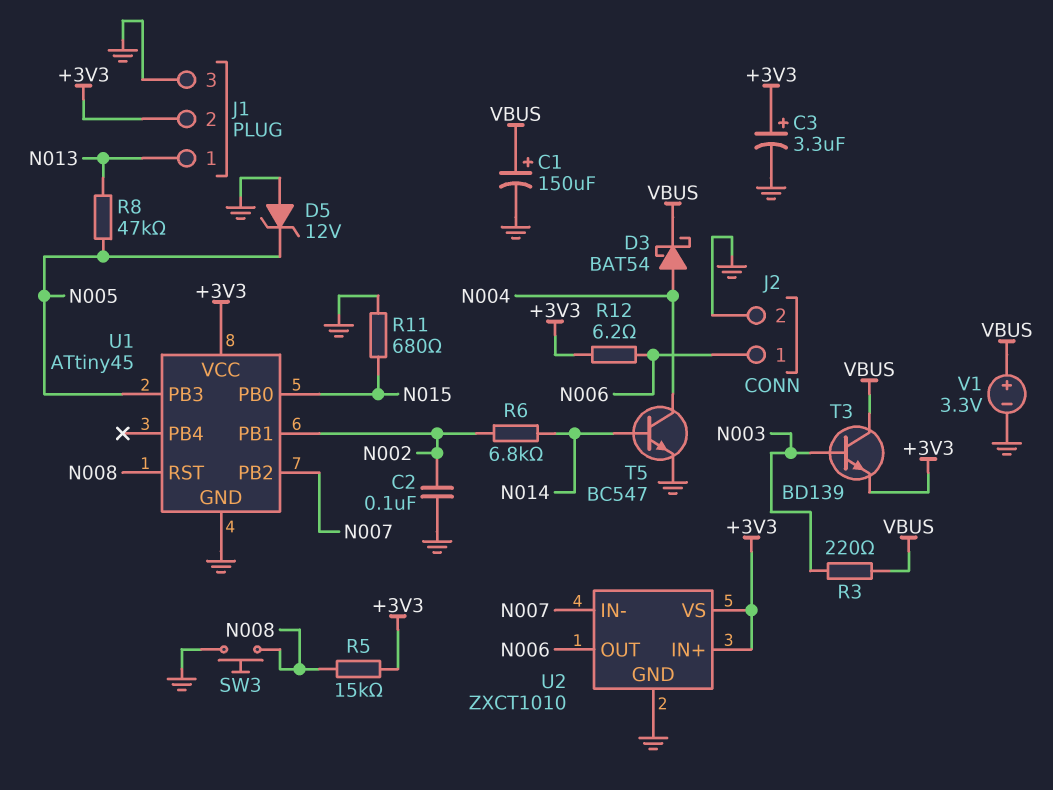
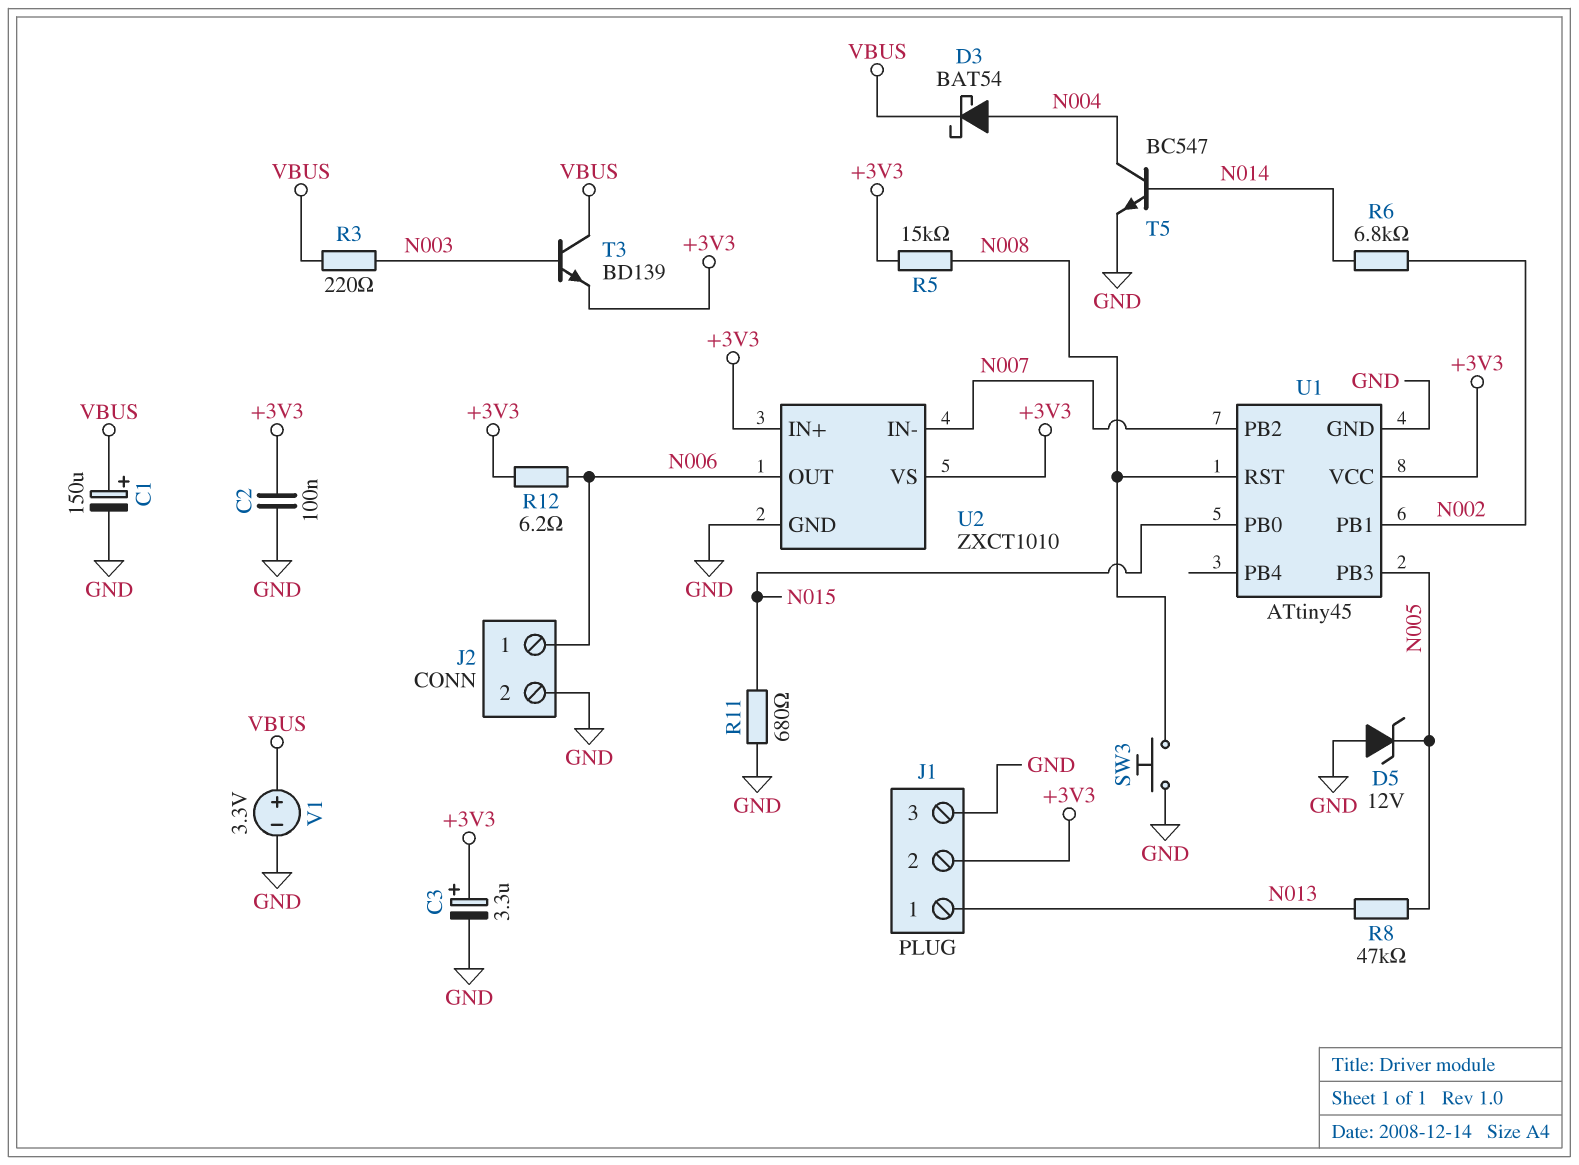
C2: 100nF (GND, N002) -> 100nF (+3V3, GND)

